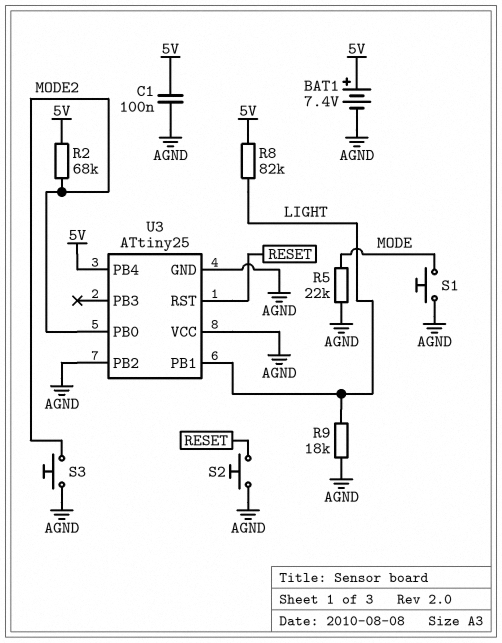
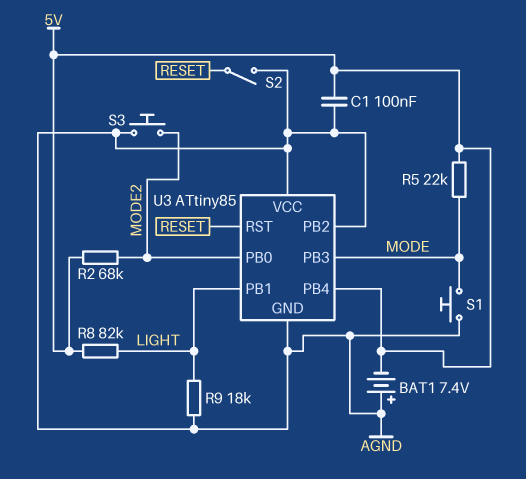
BAT1: 7.4V (plus 5V, minus AGND) -> 7.4V (plus AGND, minus 5V)
R5: 22k (AGND, MODE) -> 22k (5V, MODE)
S2: button (AGND, RESET) -> switch (AGND, RESET)
U3: ATtiny25 -> ATtiny85
U3 pin PB3: none -> MODE

